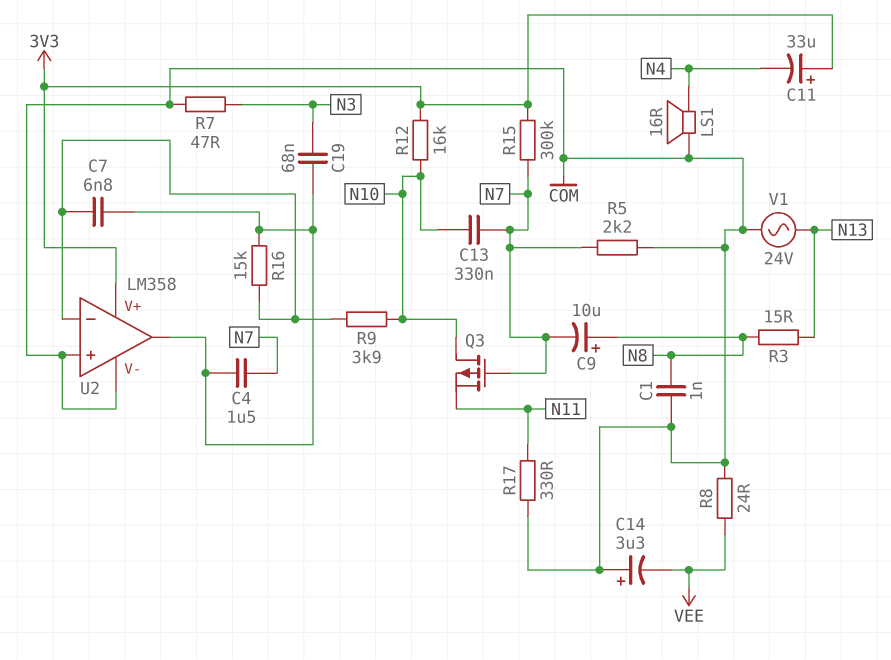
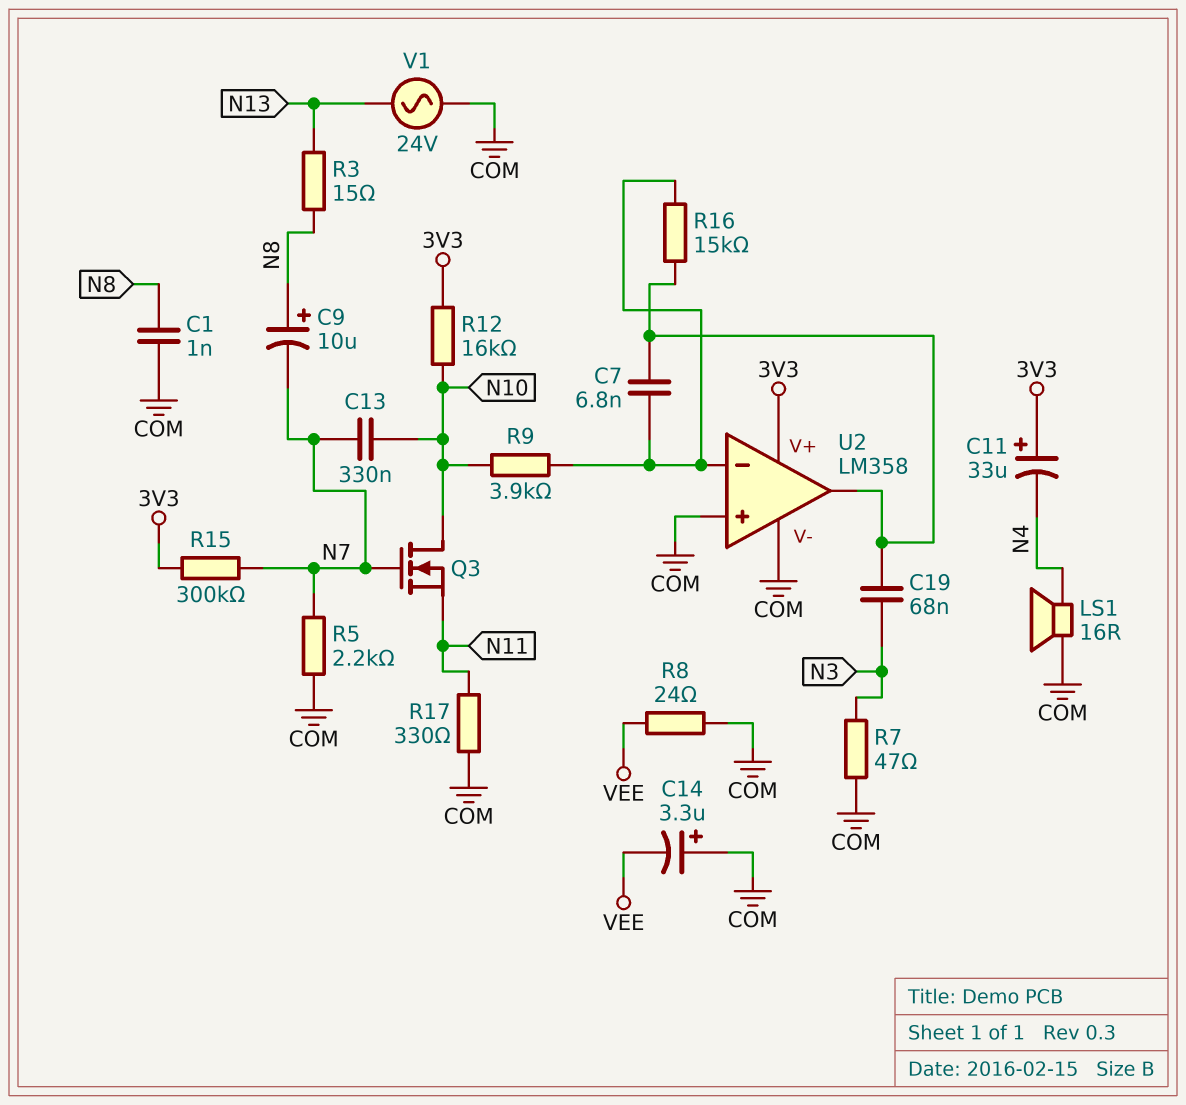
C4: 1.5uF (N7, U2/out) -> none
Q3: PMOS (G N7, D N10, S N11) -> NMOS (G N7, D N10, S N11)

